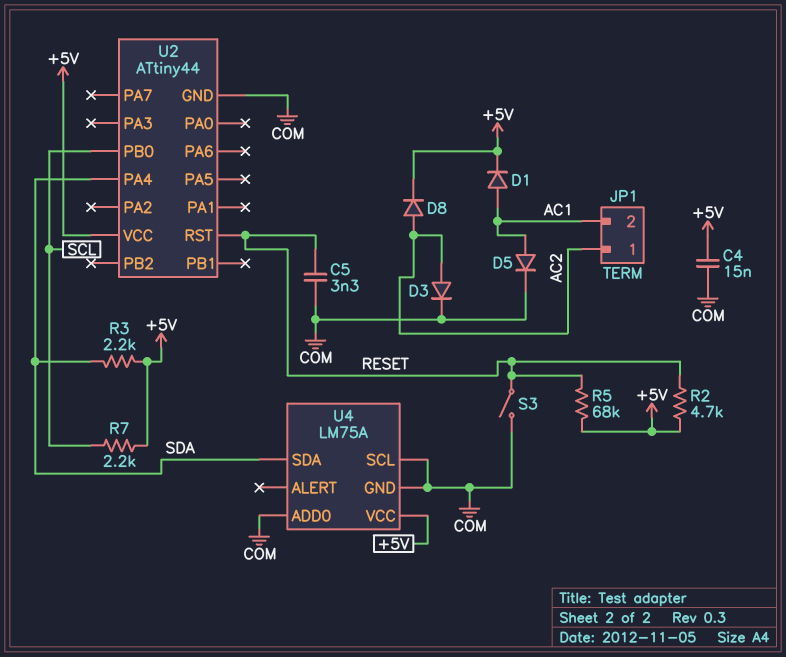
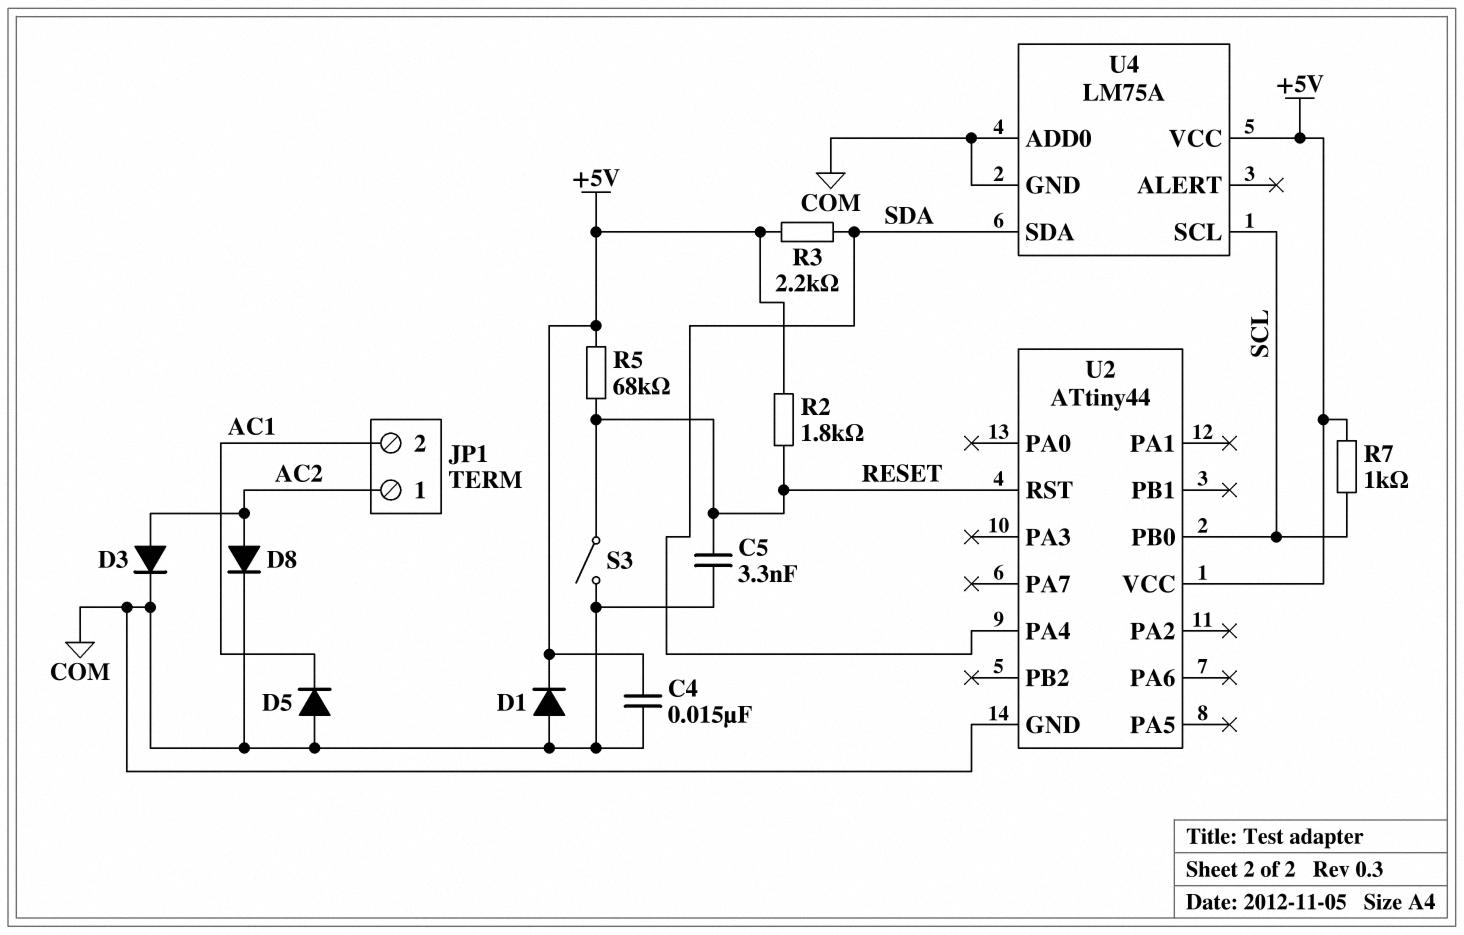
D1: diode (A AC1, K +5V) -> diode (A COM, K +5V)
D5: diode (A AC1, K COM) -> diode (A COM, K AC1)
D8: diode (A AC2, K +5V) -> diode (A AC2, K COM)
R2: 4.7k (+5V, RESET) -> 1.8k (+5V, RESET)
R7: 2.2k (+5V, SCL) -> 1k (+5V, SCL)
U4 pin SCL: COM -> SCL

